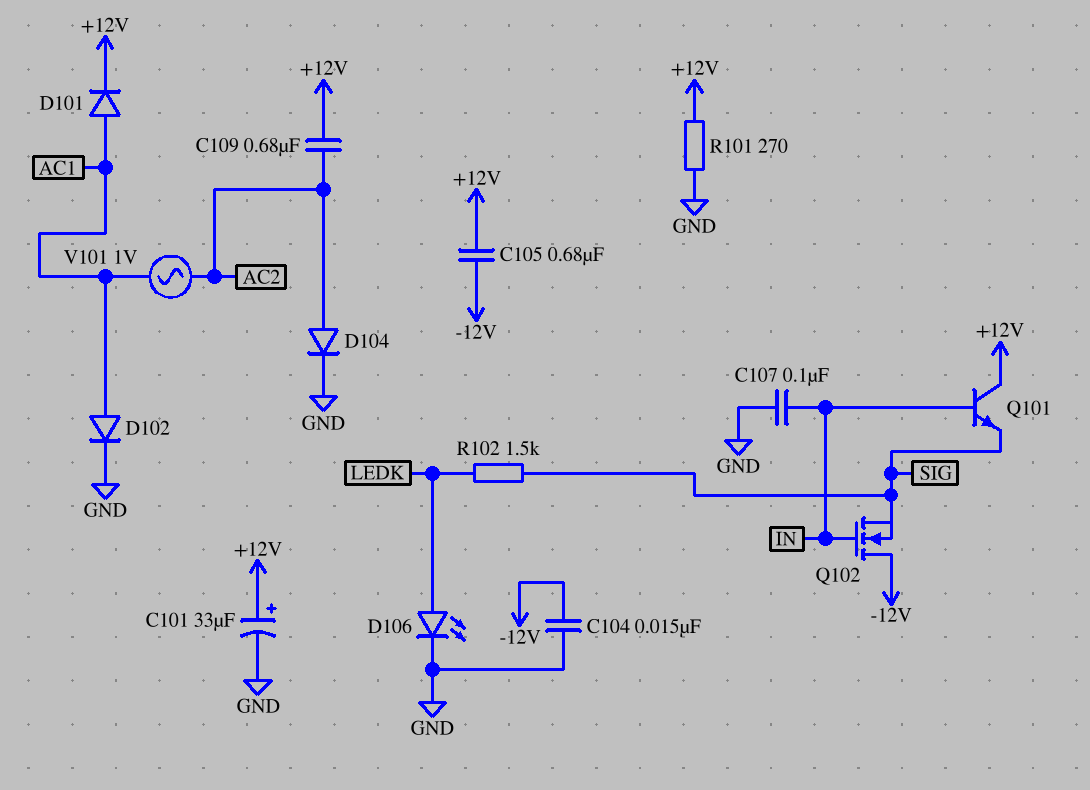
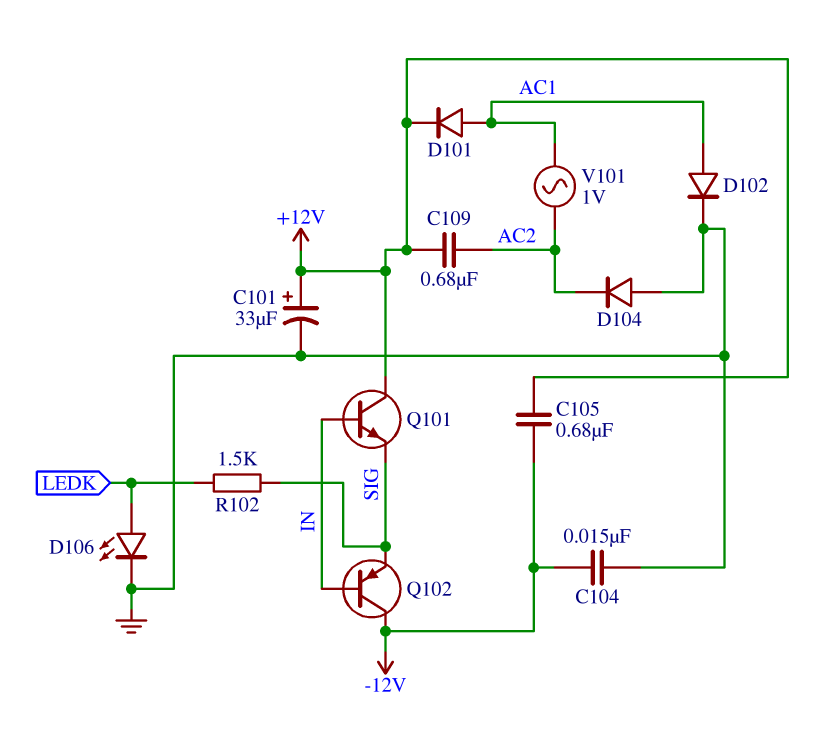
C107: 100nF (GND, IN) -> none
D104: diode (A AC2, K GND) -> diode (A GND, K AC2)
Q102: NMOS (G IN, D -12V, S SIG) -> PNP (B IN, C -12V, E SIG)
R101: 270 (+12V, GND) -> none

